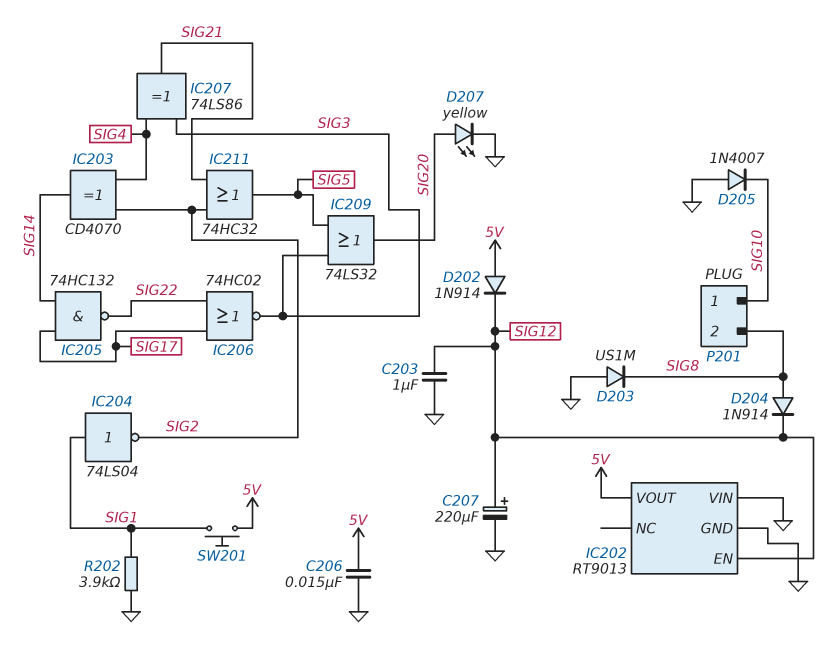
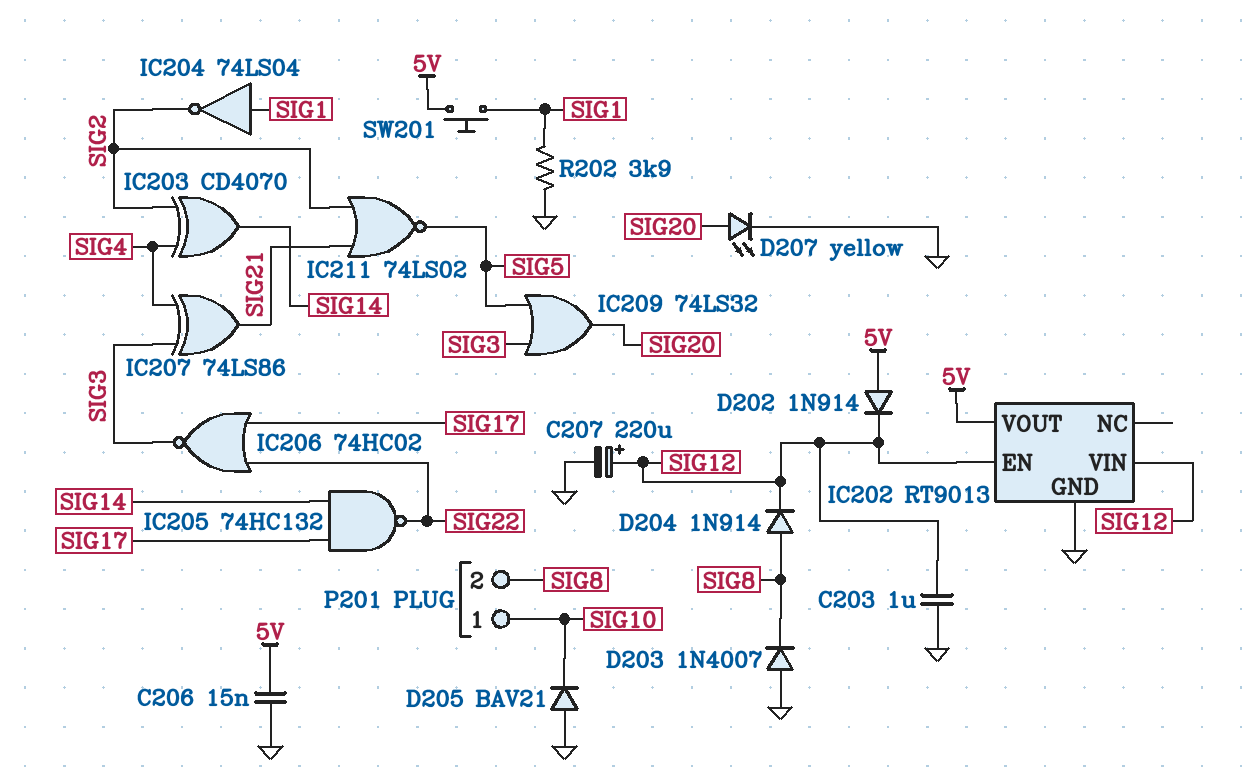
D203: diode US1M (A GND, K SIG8) -> diode 1N4007 (A GND, K SIG8)
D205: diode 1N4007 (A GND, K SIG10) -> diode BAV21 (A GND, K SIG10)
IC202 pin VIN: GND -> SIG12
IC211: OR 74HC32 (in SIG2, in SIG21, out SIG5) -> NOR 74LS02 (in SIG2, in SIG21, out SIG5)

